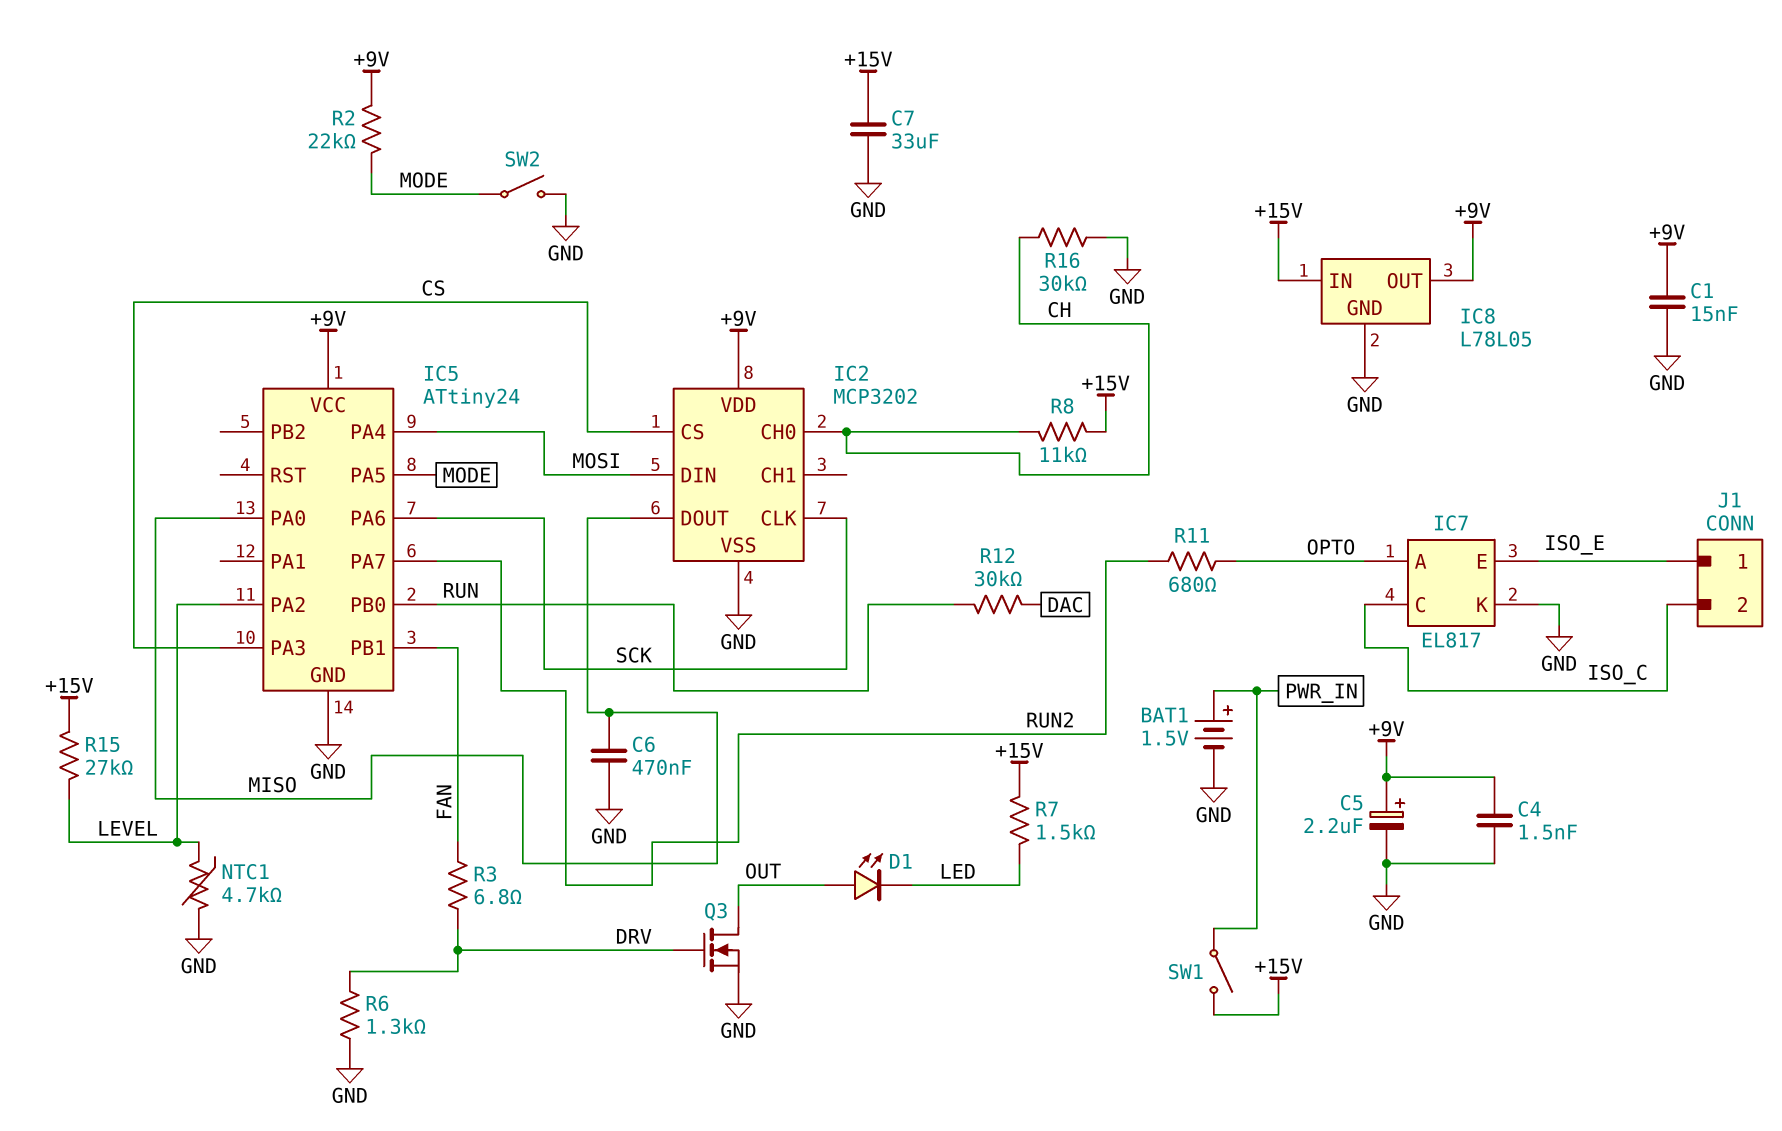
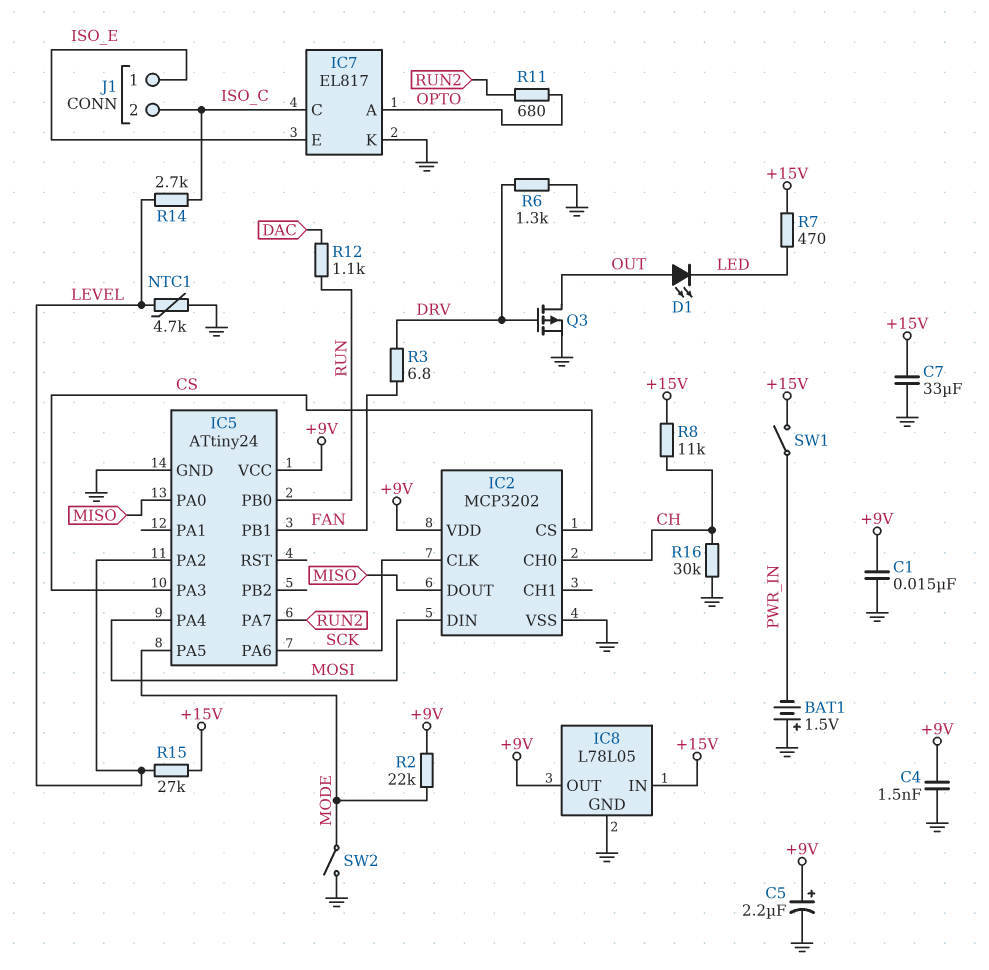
BAT1: 1.5V (plus PWR_IN, minus GND) -> 1.5V (plus GND, minus PWR_IN)
C6: 470nF (GND, MISO) -> none
Q3: NMOS (G DRV, D OUT, S GND) -> PMOS (G DRV, D OUT, S GND)
R7: 1.5k (+15V, LED) -> 470 (+15V, LED)
R12: 30k (DAC, RUN) -> 1.1k (DAC, RUN)
R14: none -> 2.7k (ISO_C, LEVEL)

